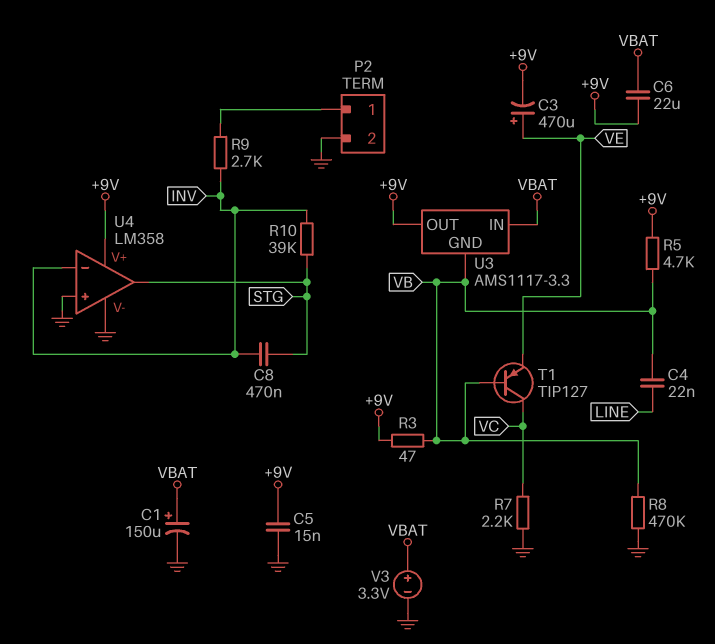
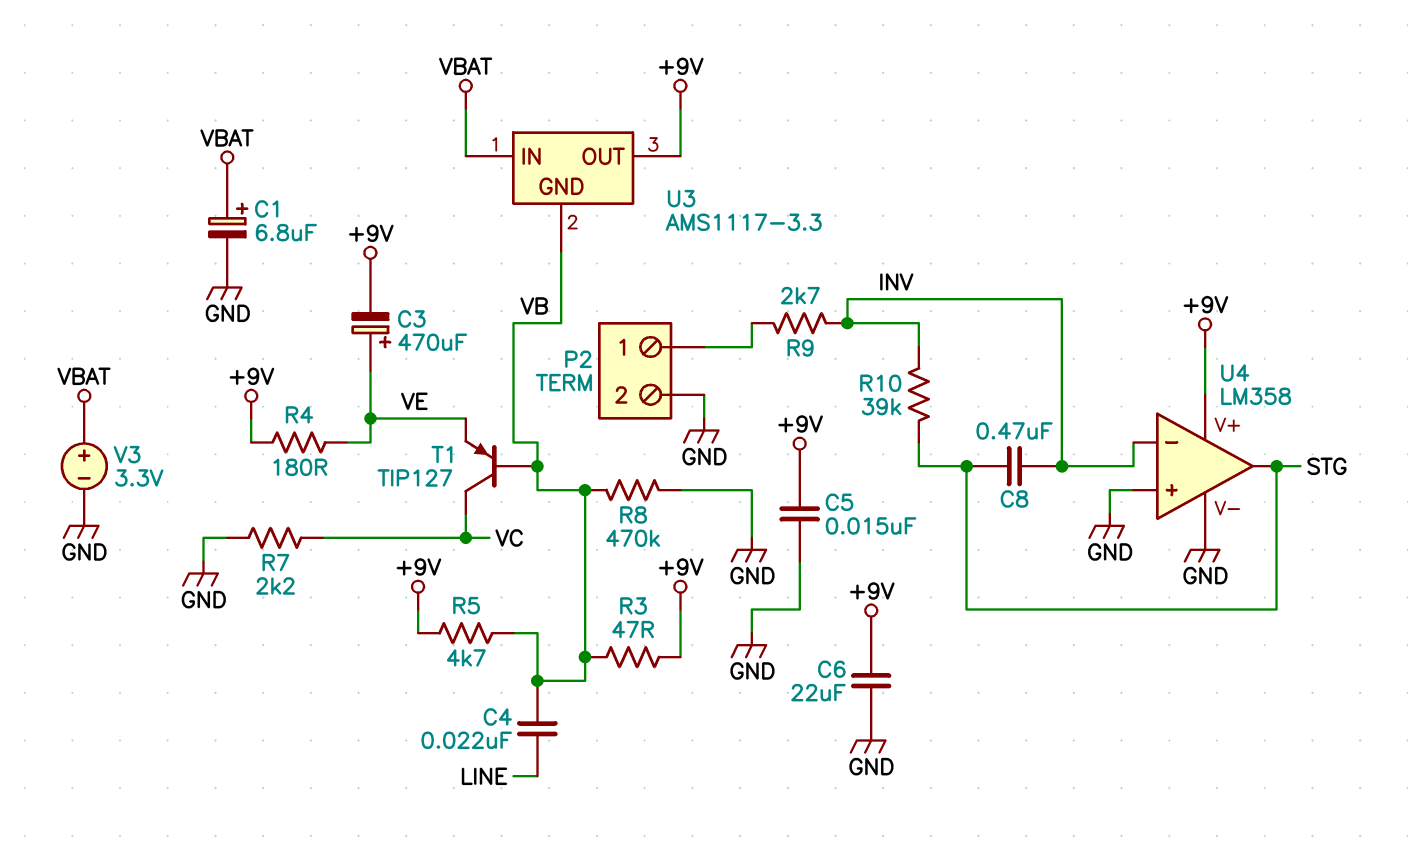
C1: 150uF (plus VBAT, minus GND) -> 6.8uF (plus VBAT, minus GND)
C6: 22uF (+9V, VBAT) -> 22uF (+9V, GND)
R4: none -> 180 (+9V, VE)

